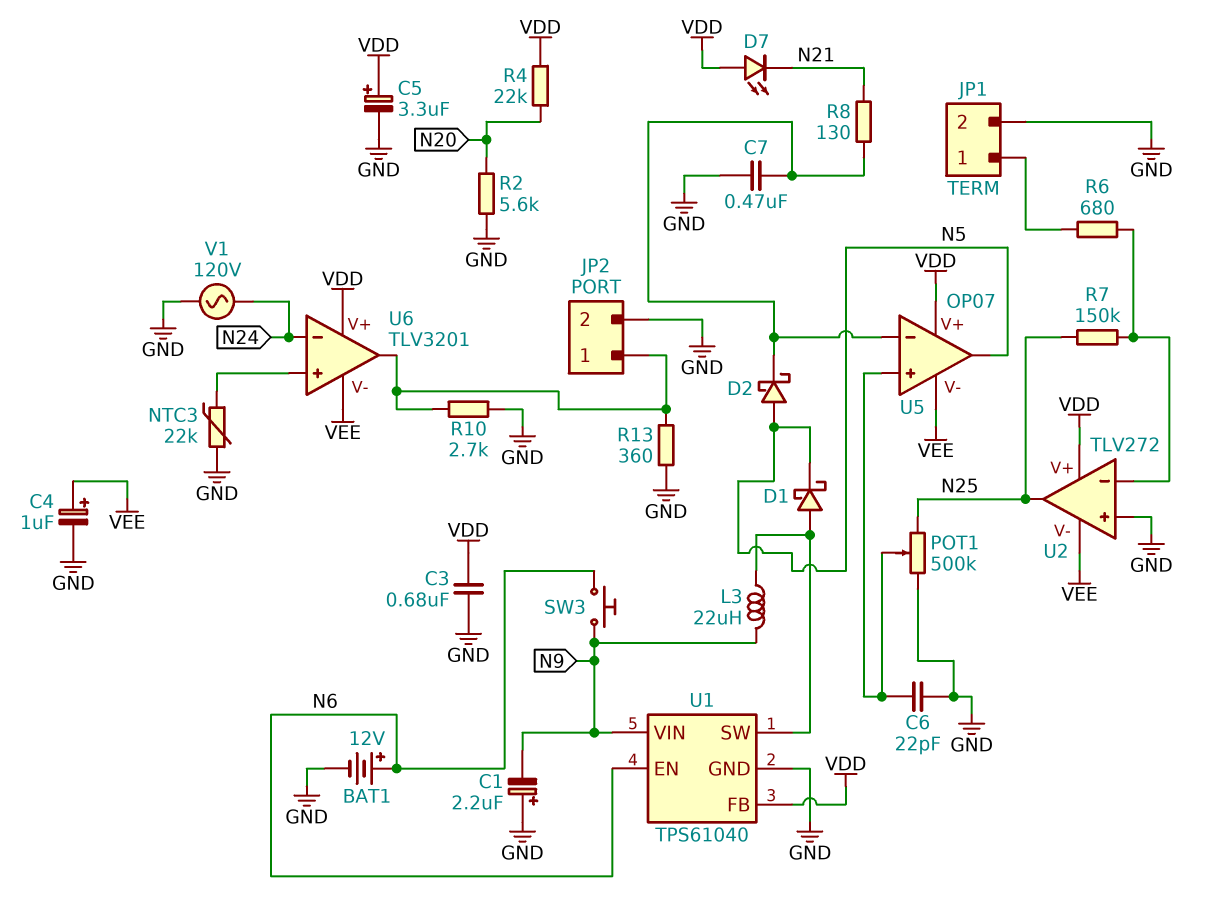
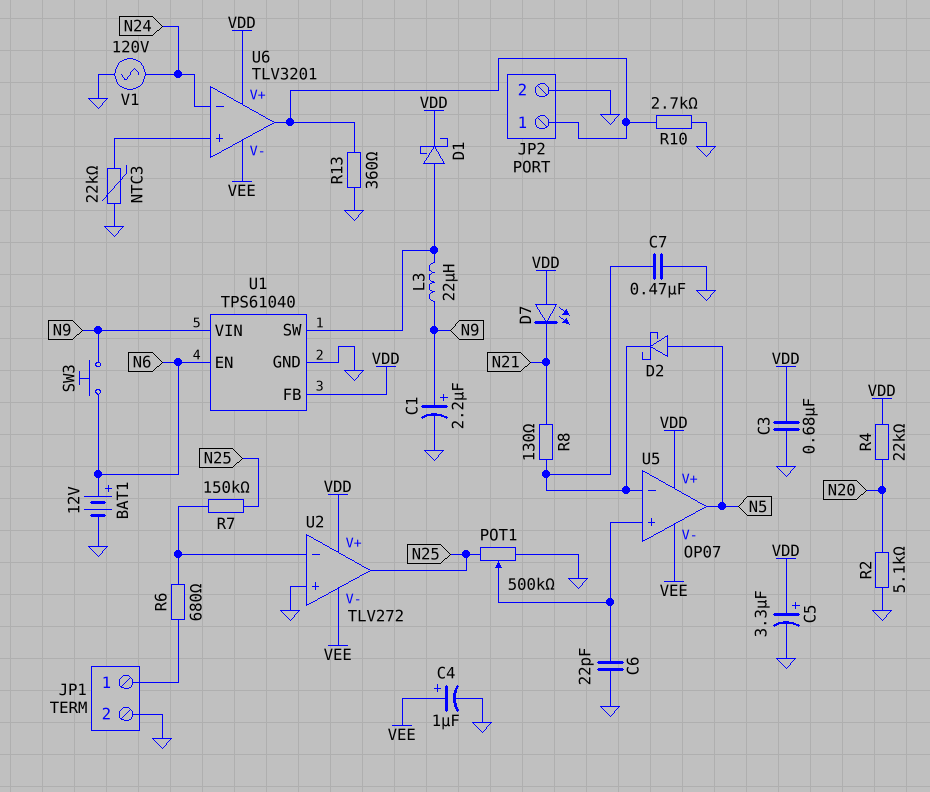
C1: 2.2uF (plus GND, minus N9) -> 2.2uF (plus N9, minus GND)
D1: schottky (A U1/SW, K N5) -> schottky (A U1/SW, K VDD)
R2: 5.6k (GND, N20) -> 5.1k (GND, N20)

